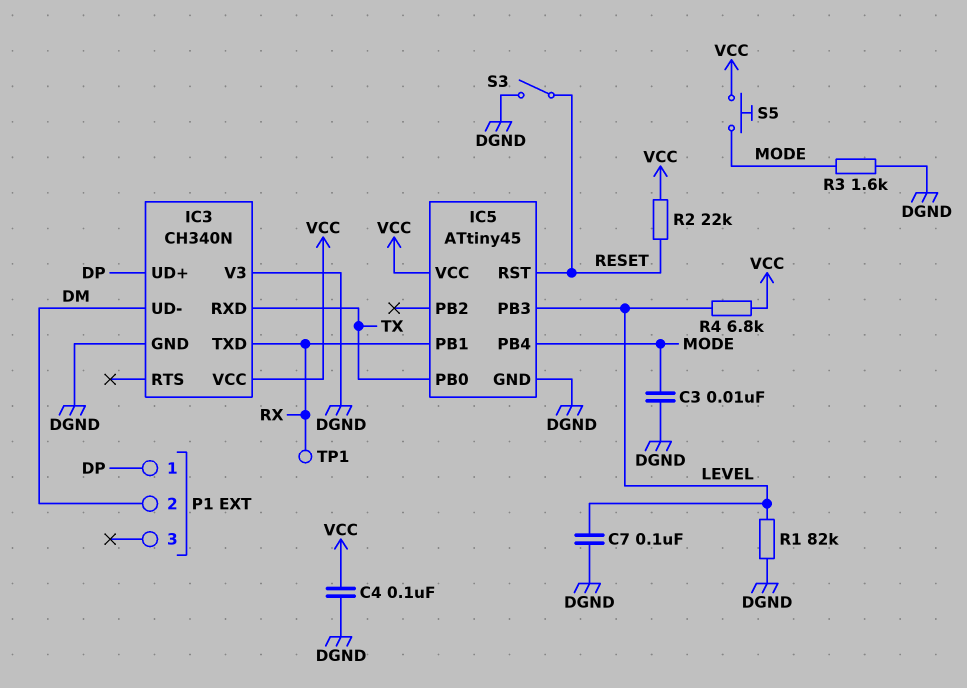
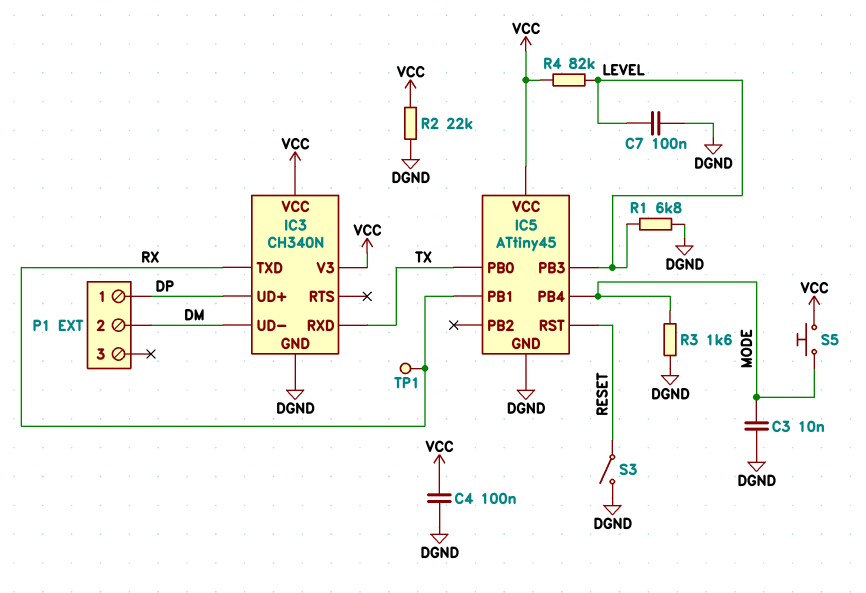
IC3 pin V3: DGND -> VCC
R1: 82k (DGND, LEVEL) -> 6.8k (DGND, LEVEL)
R2: 22k (RESET, VCC) -> 22k (DGND, VCC)
R4: 6.8k (LEVEL, VCC) -> 82k (LEVEL, VCC)

